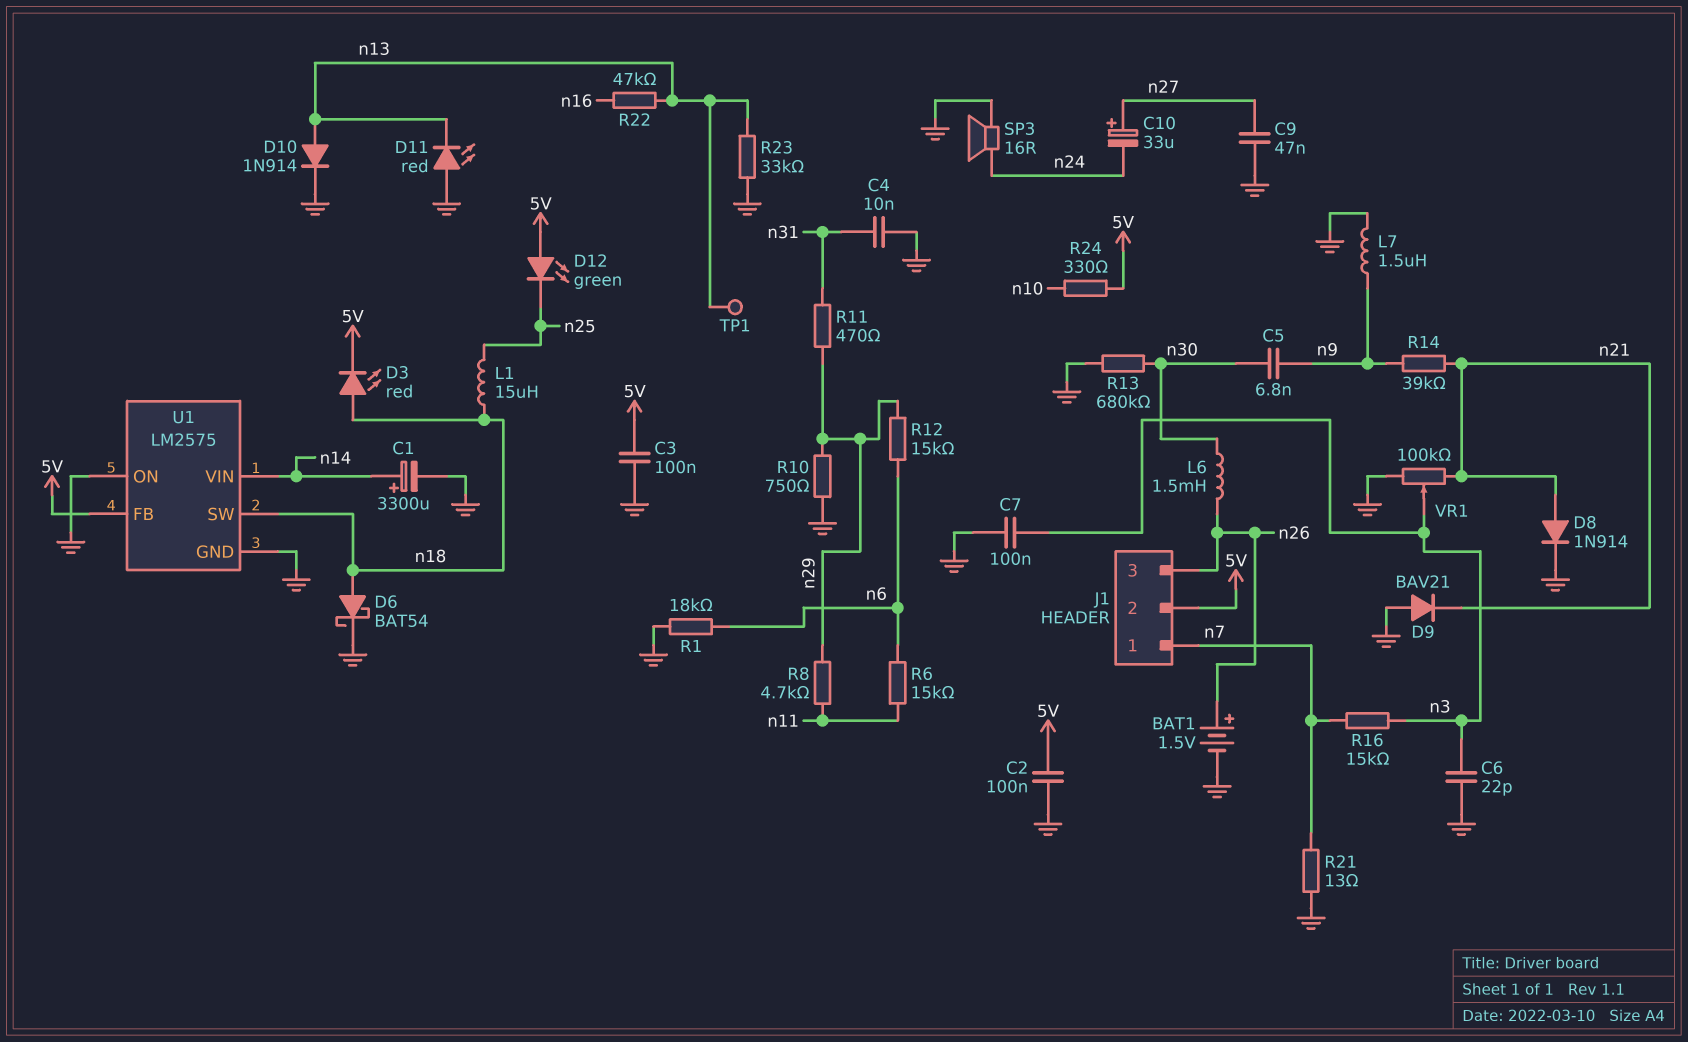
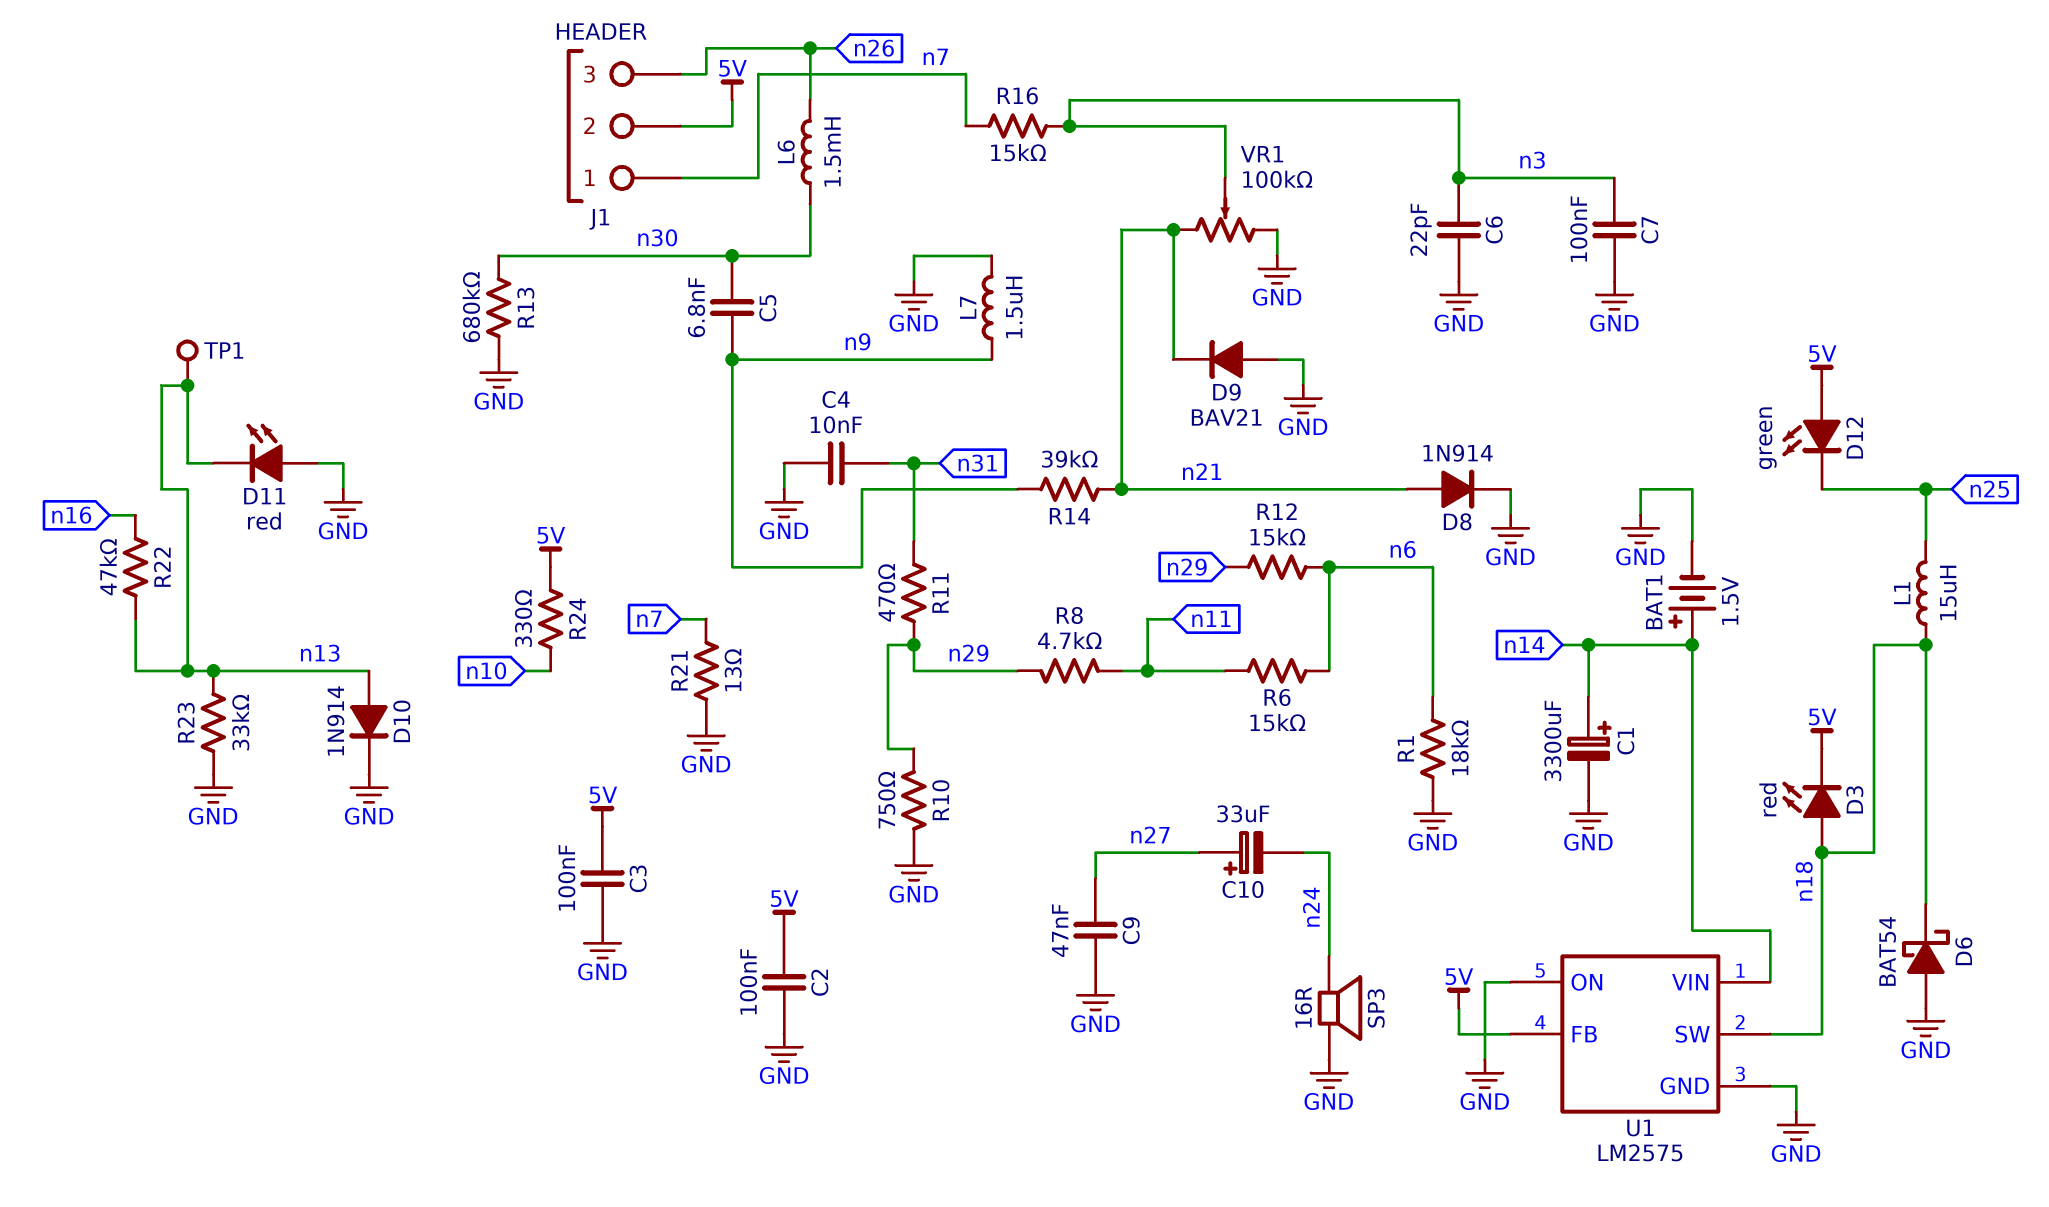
BAT1: 1.5V (plus n26, minus GND) -> 1.5V (plus n14, minus GND)
D6: schottky BAT54 (A n18, K GND) -> schottky BAT54 (A GND, K n18)

